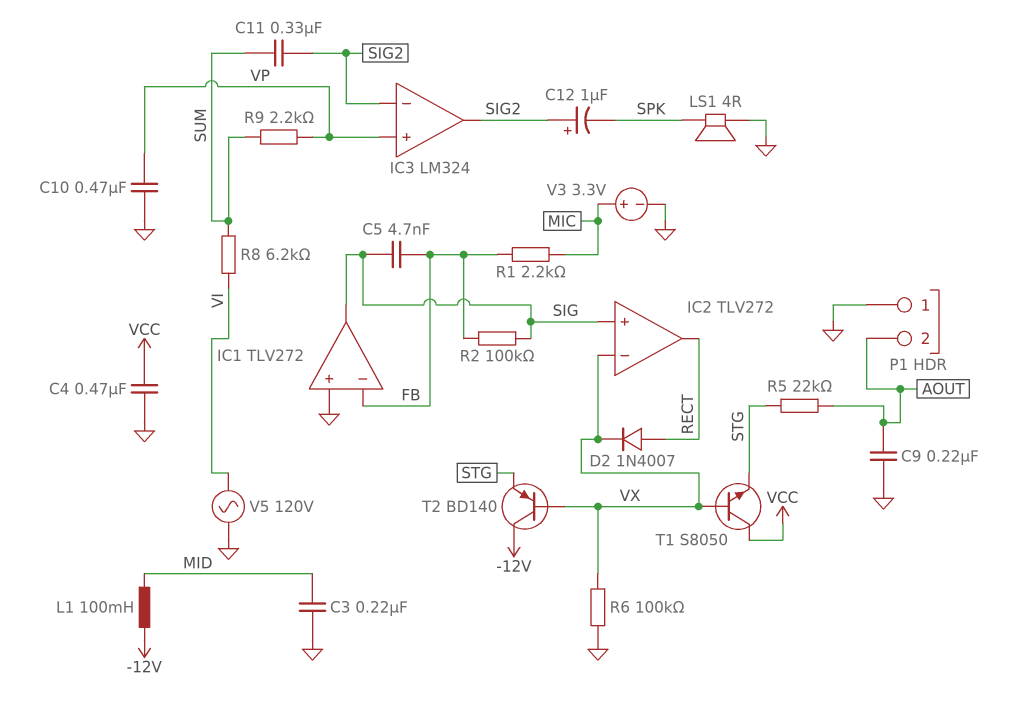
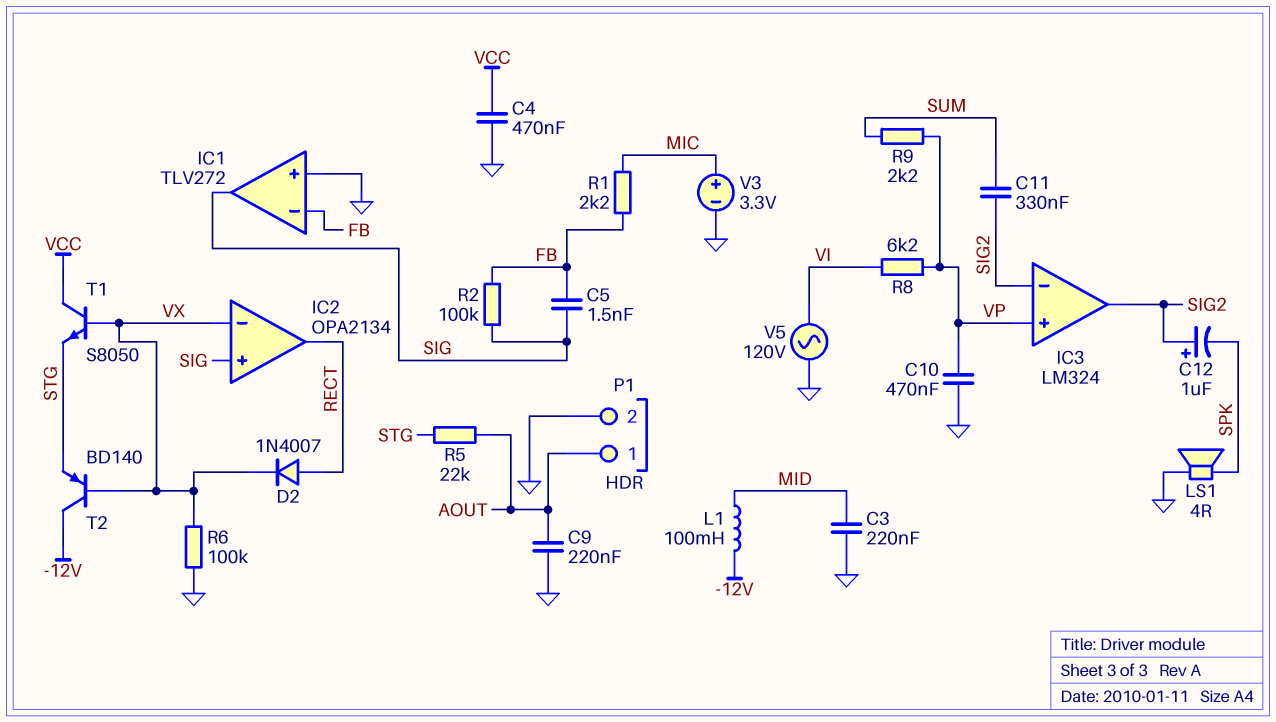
C5: 4.7nF (FB, SIG) -> 1.5nF (FB, SIG)
IC2: TLV272 -> OPA2134
P1 pin 1: GND -> AOUT
P1 pin 2: AOUT -> GND
R8: 6.2k (SUM, VI) -> 6.2k (VI, VP)

